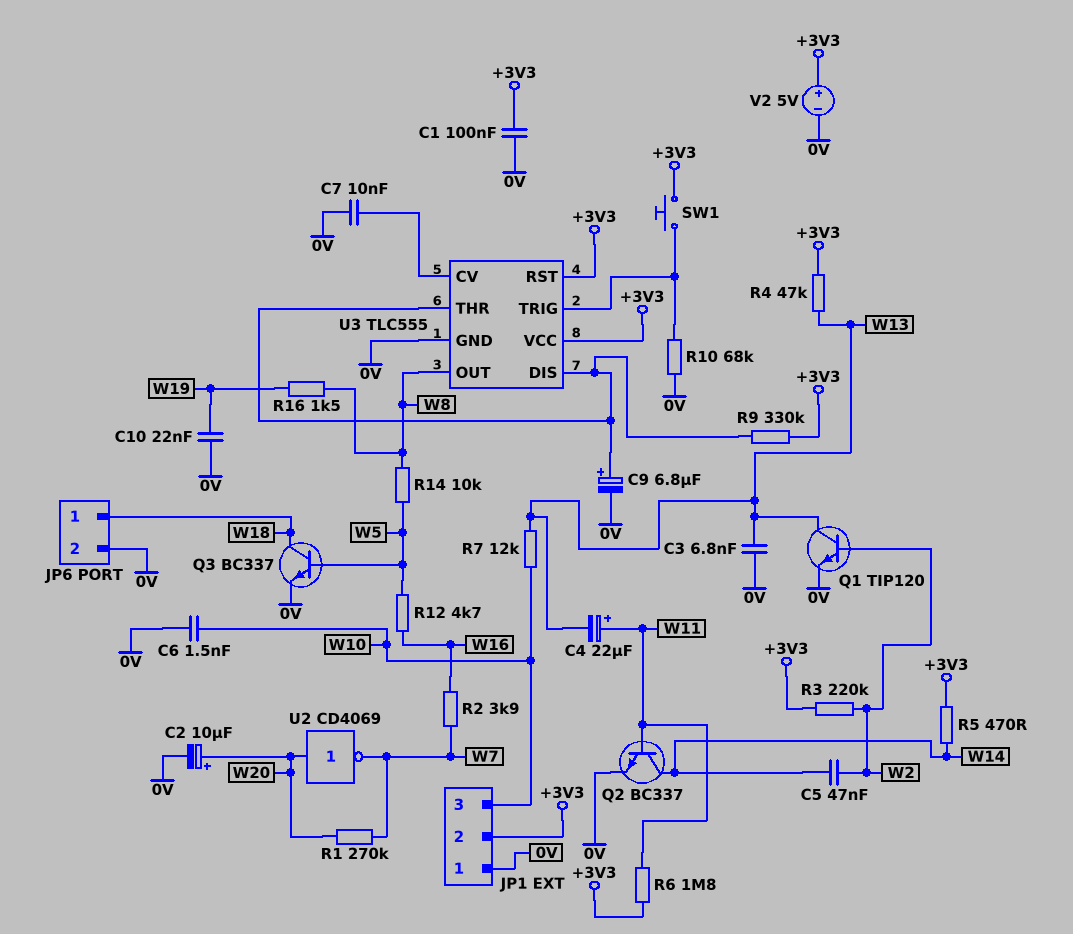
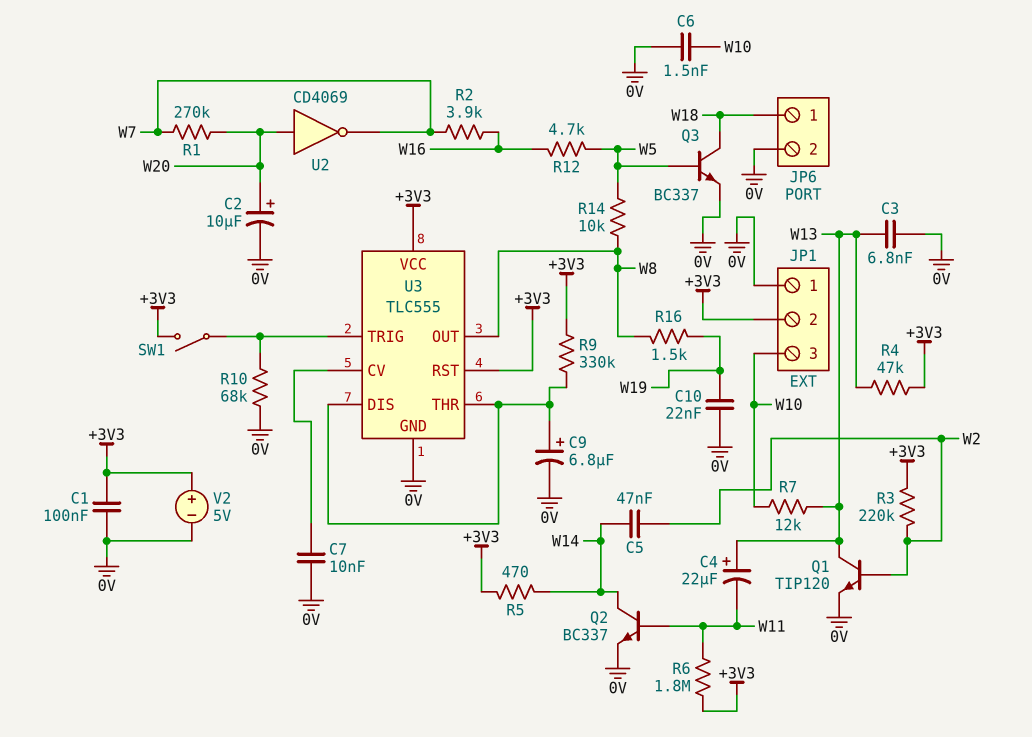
C4: 22uF (plus W11, minus W13) -> 22uF (plus W13, minus W11)
SW1: button (+3V3, U3/TRIG) -> switch (+3V3, U3/TRIG)

